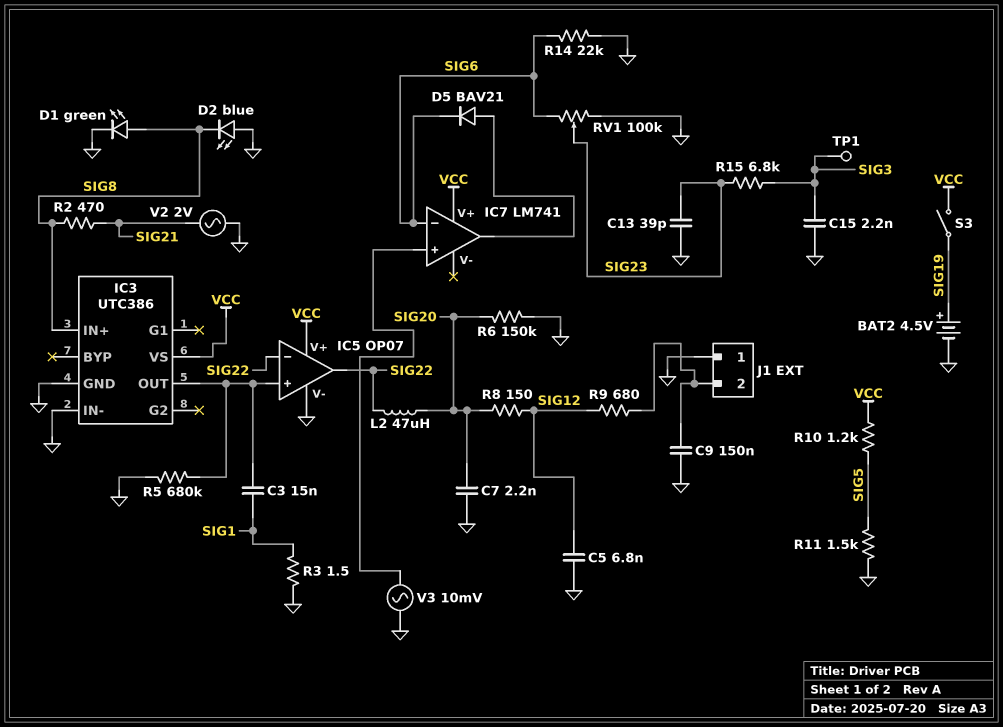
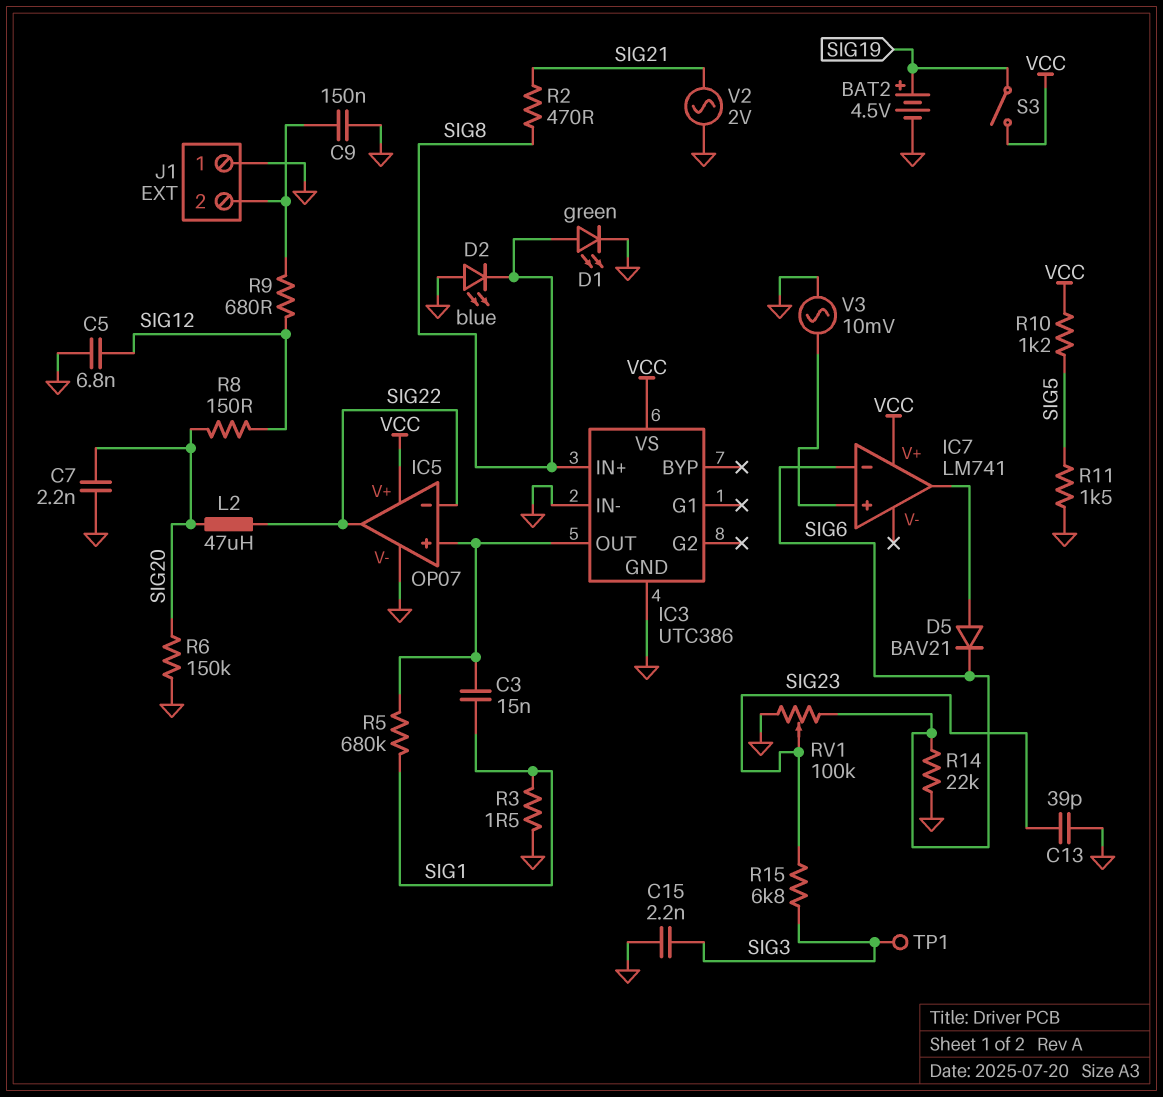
R5: 680k (GND, IC3/OUT) -> 680k (IC3/OUT, SIG1)

